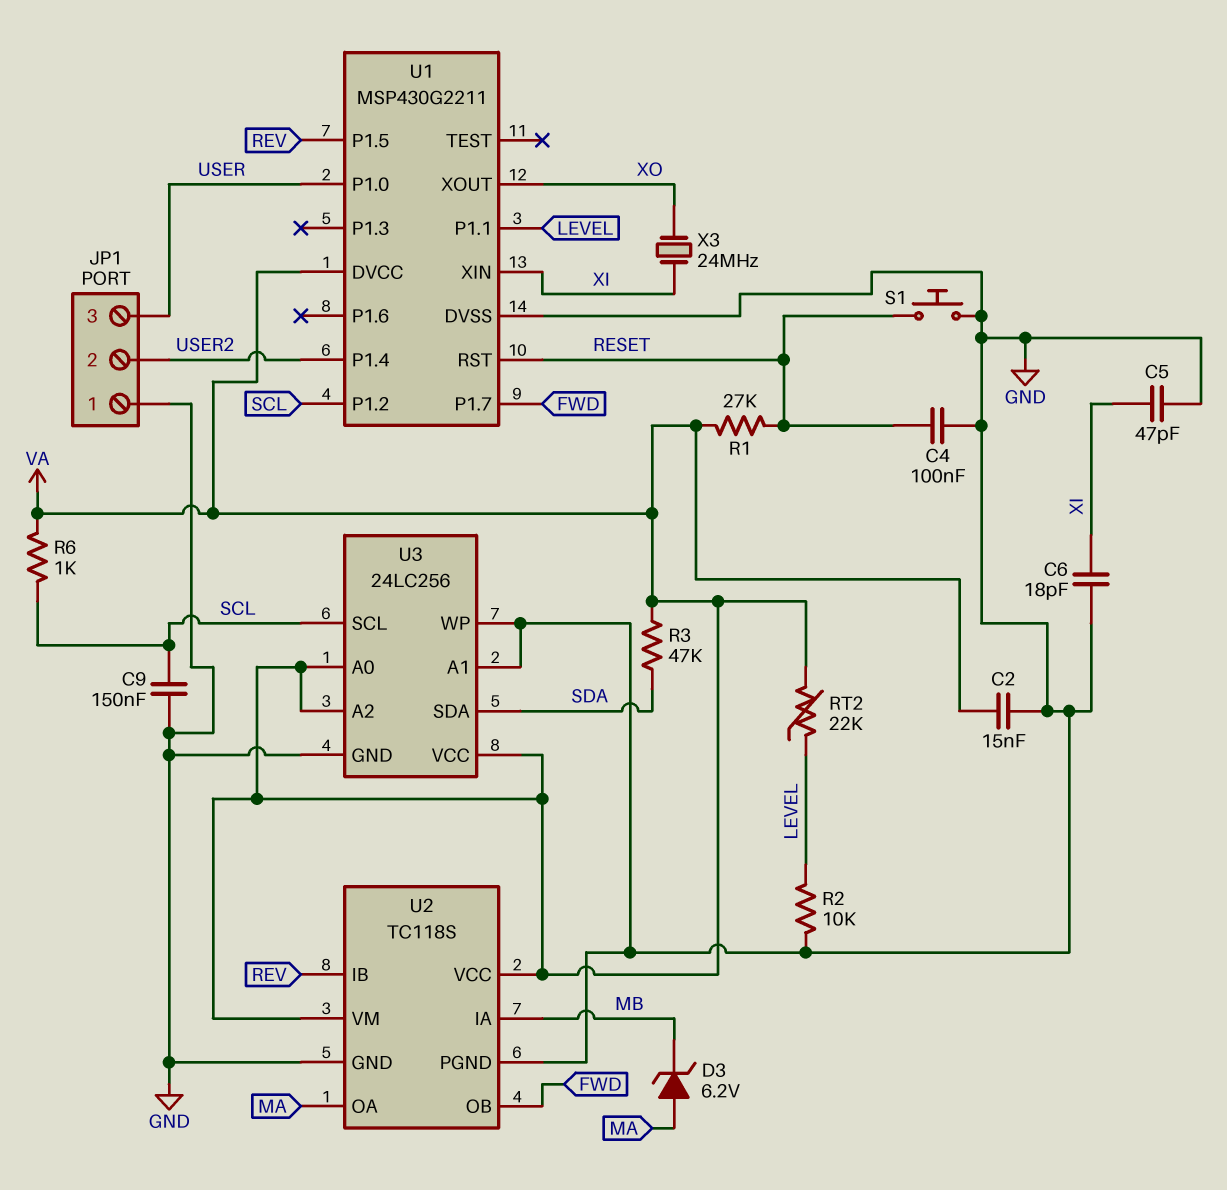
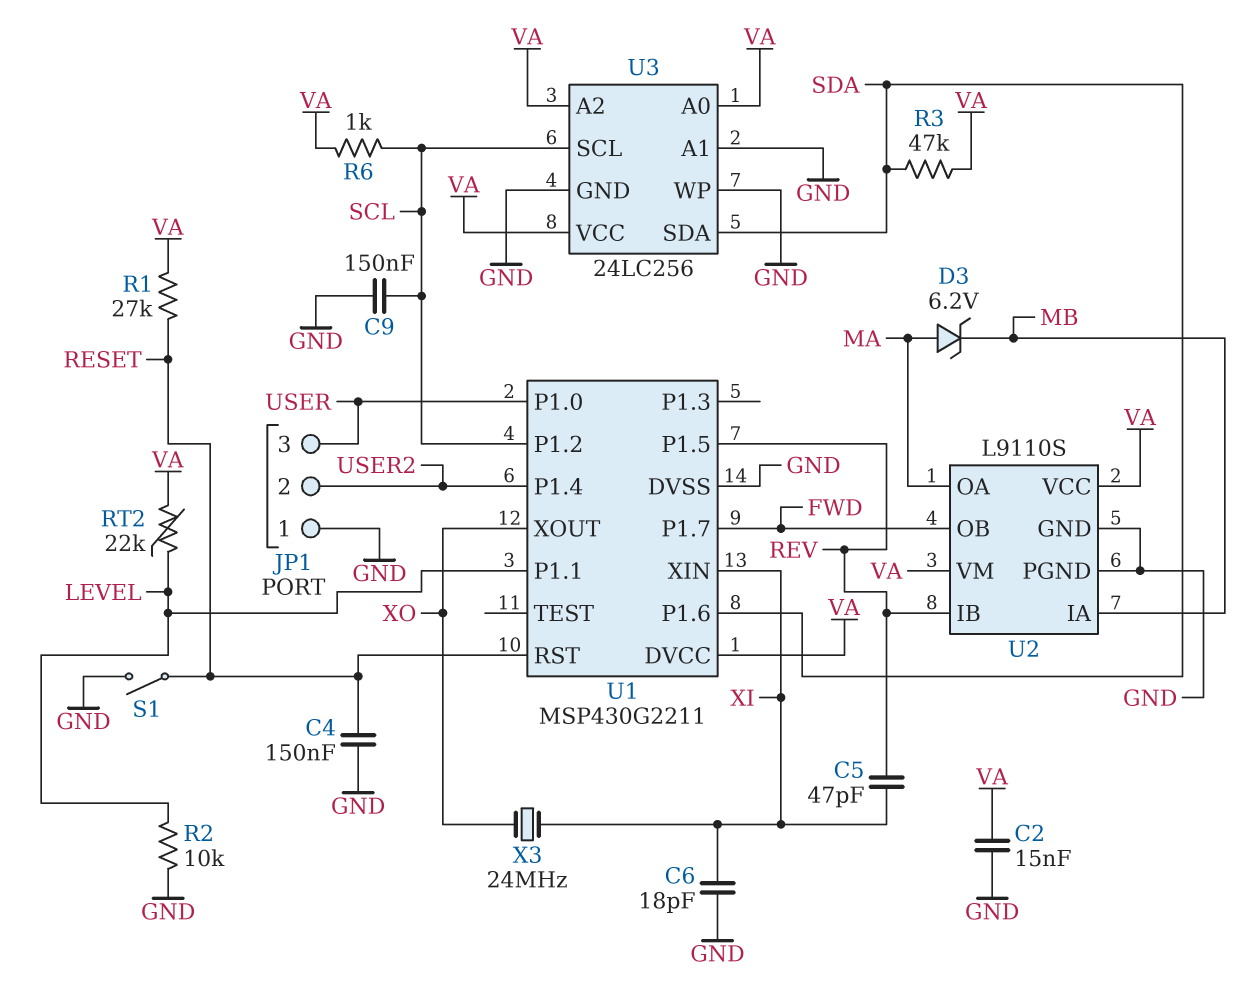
C4: 100nF (GND, RESET) -> 150nF (GND, RESET)
C5: 47pF (GND, XI) -> 47pF (REV, XI)
S1: button (GND, RESET) -> switch (GND, RESET)
U1 pin P1.6: none -> SDA
U2: TC118S -> L9110S

